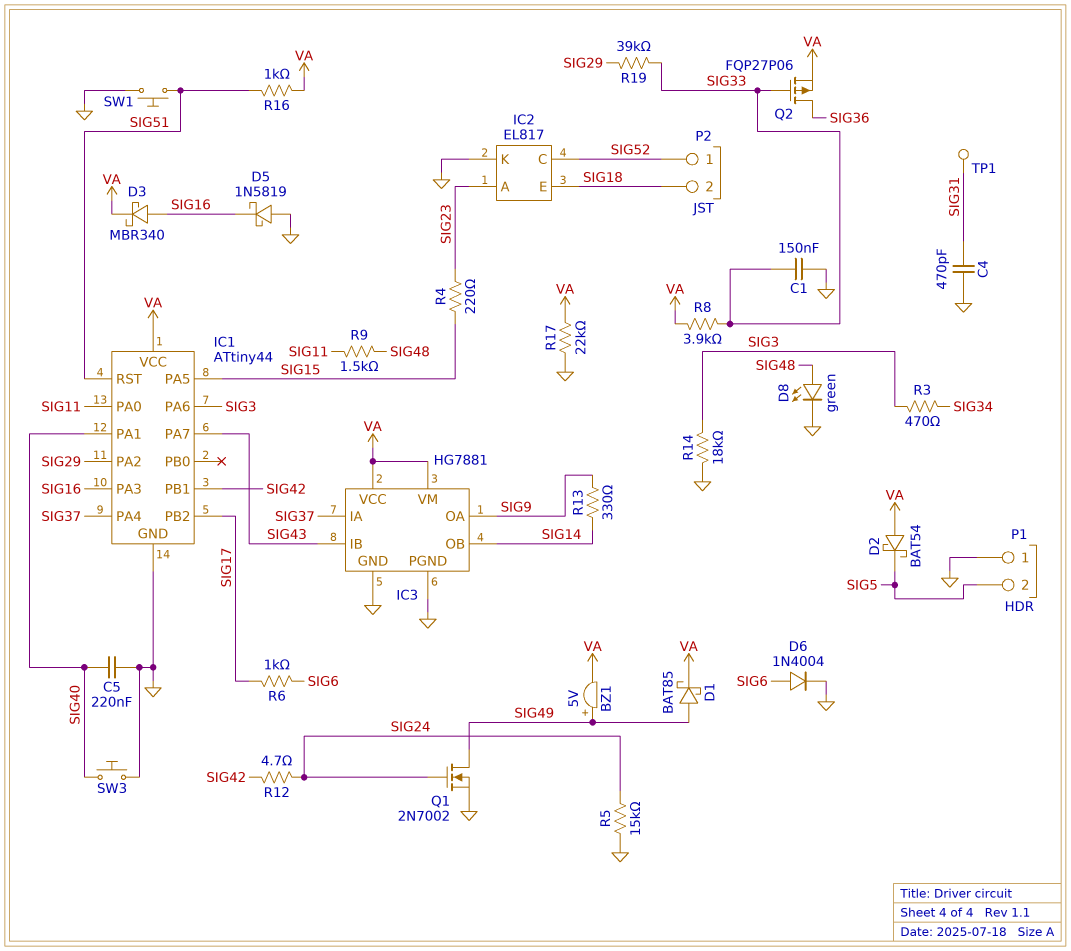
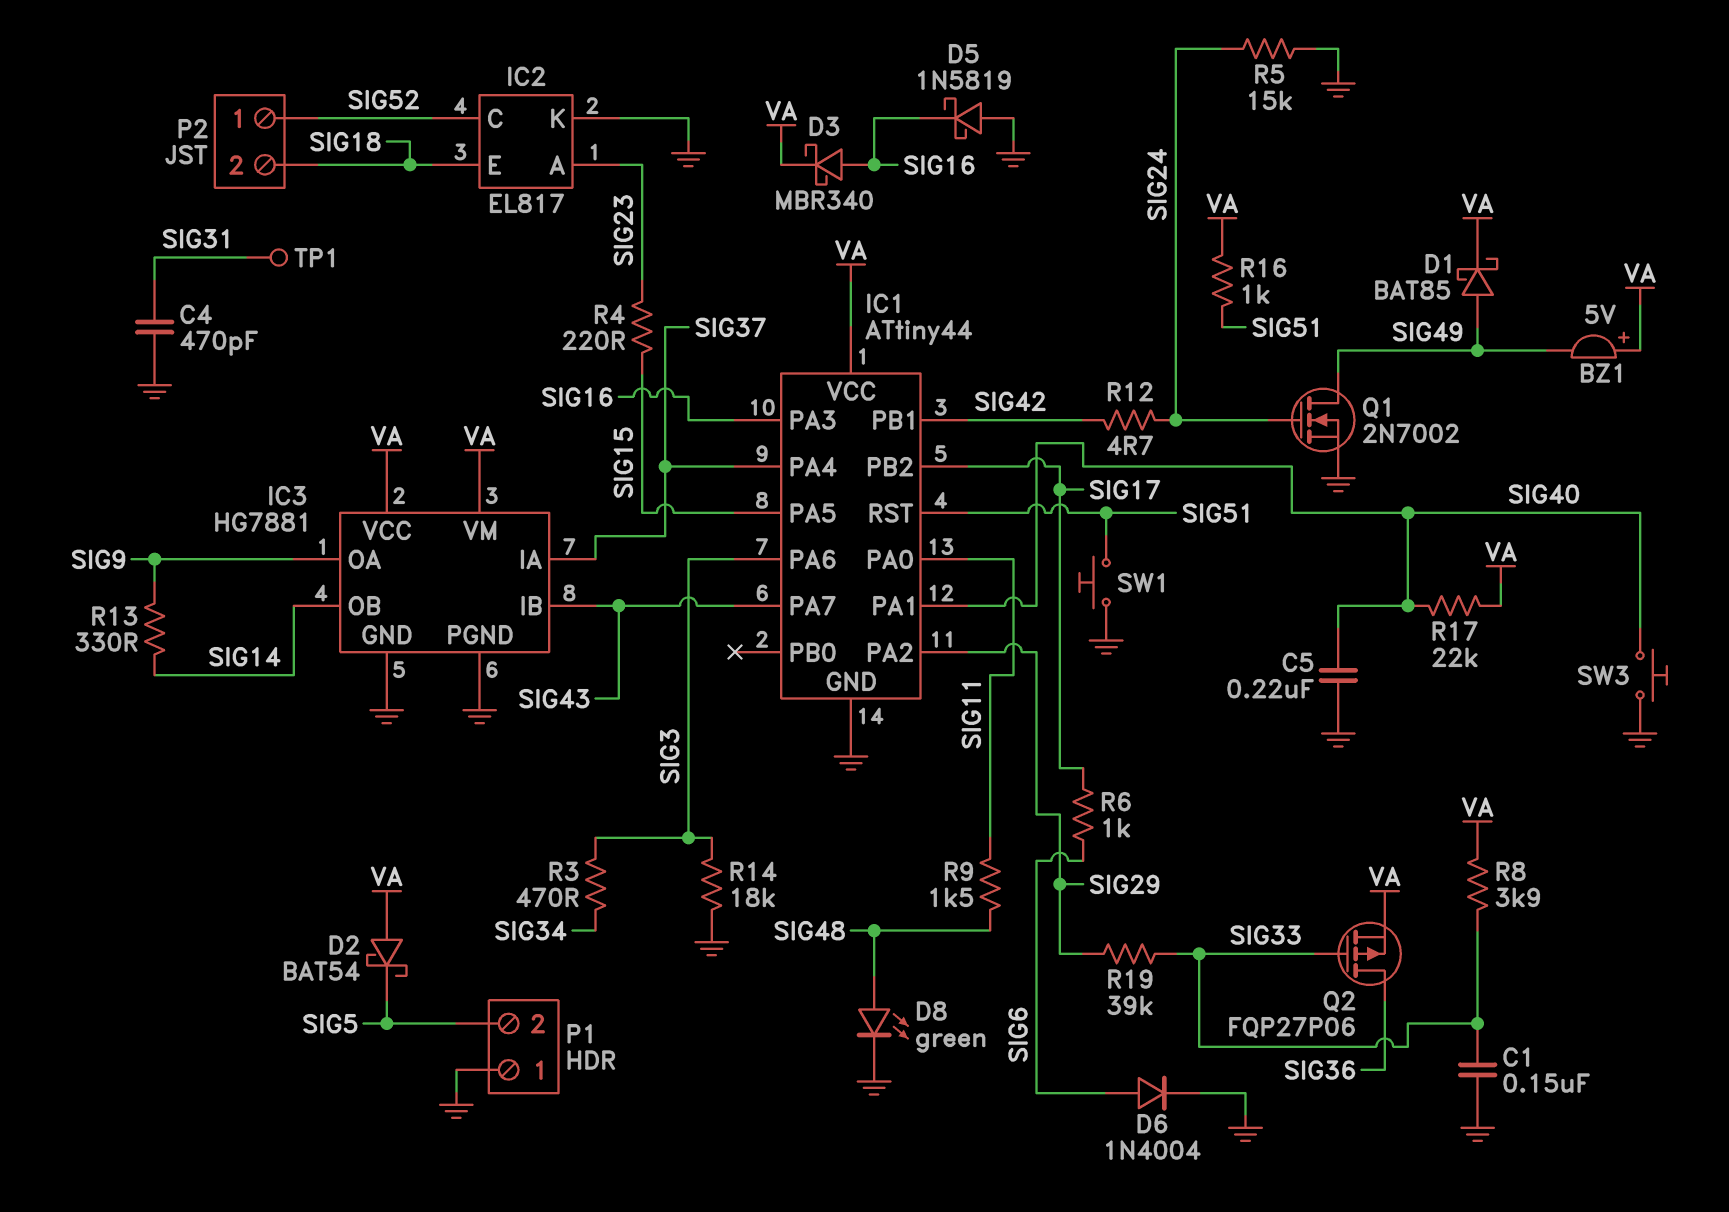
BZ1: buzzer 5V (plus SIG49, minus VA) -> buzzer 5V (plus VA, minus SIG49)
R17: 22k (GND, VA) -> 22k (SIG40, VA)

